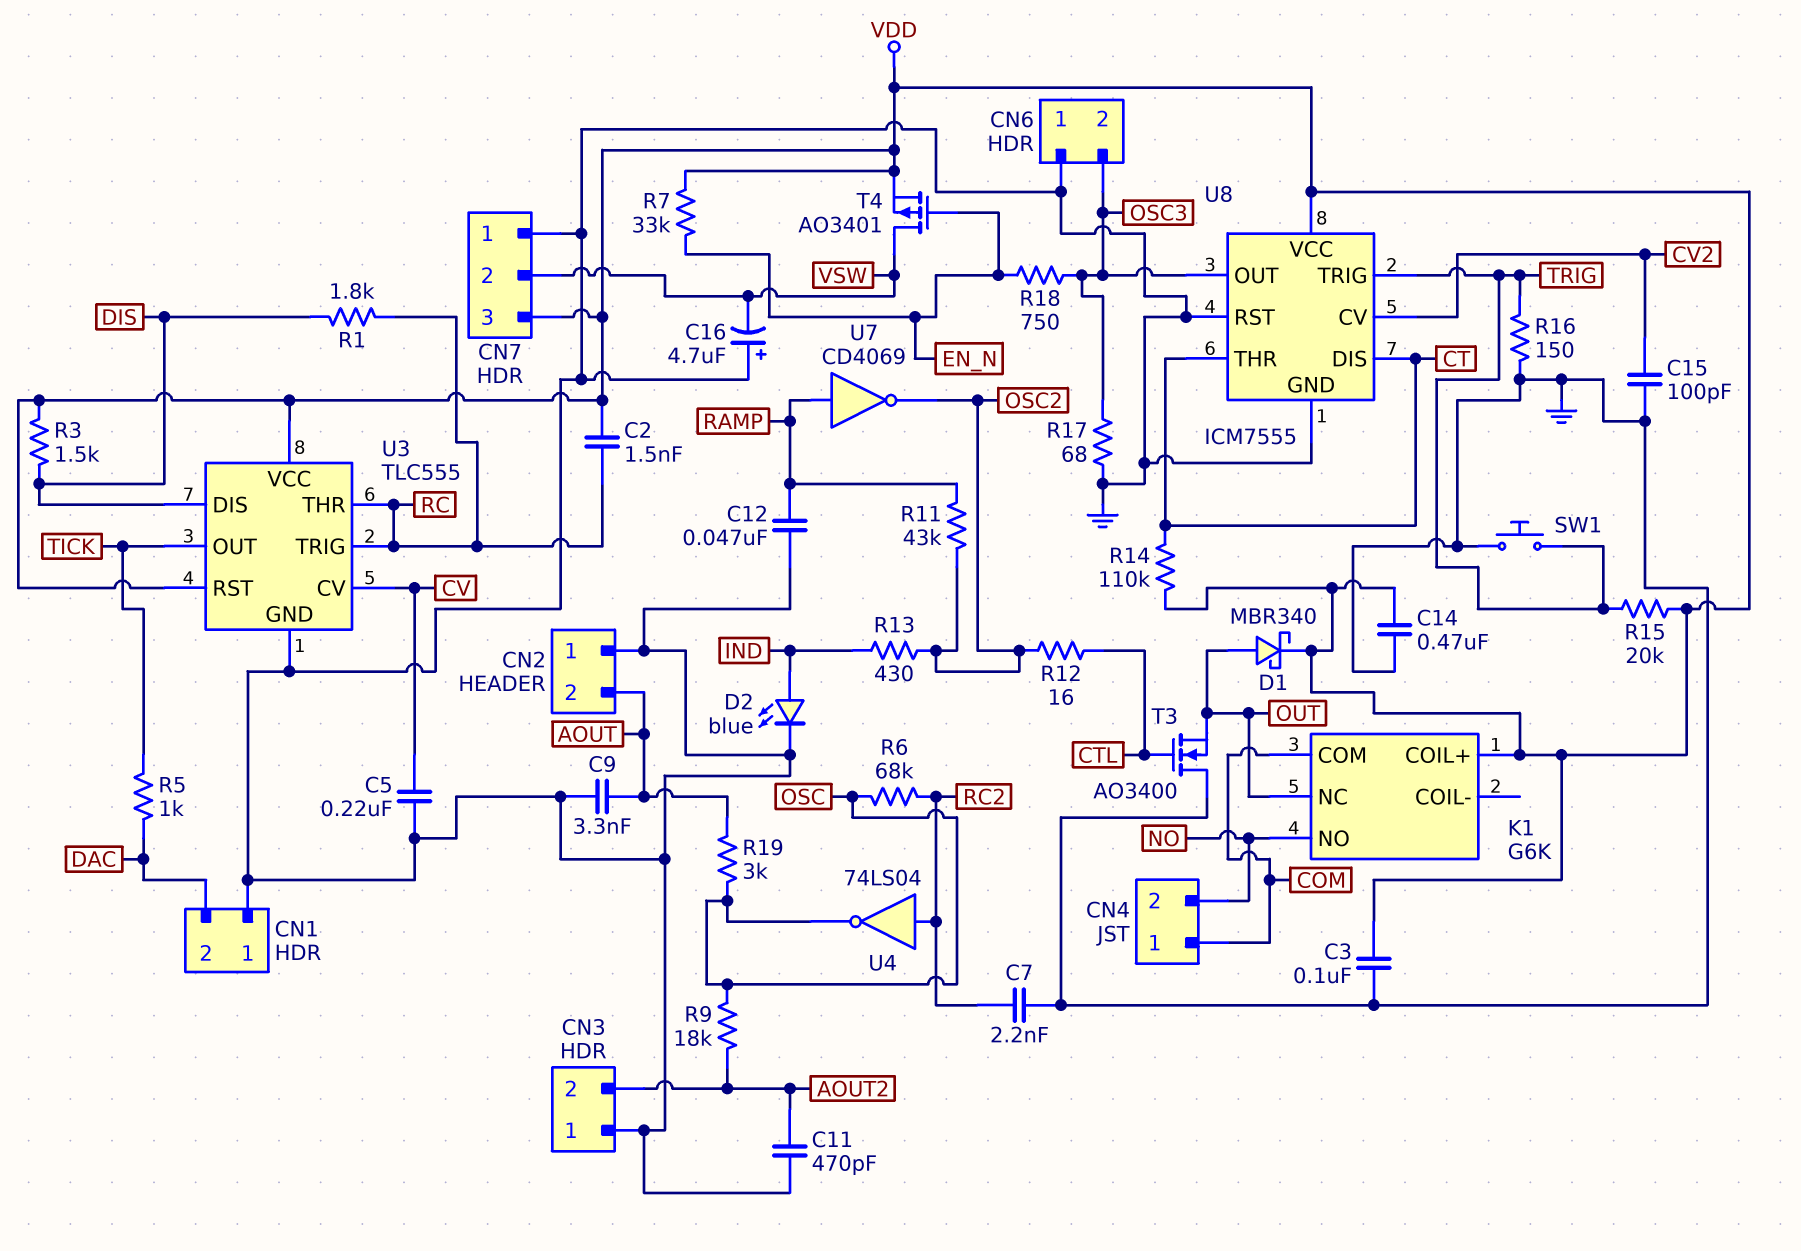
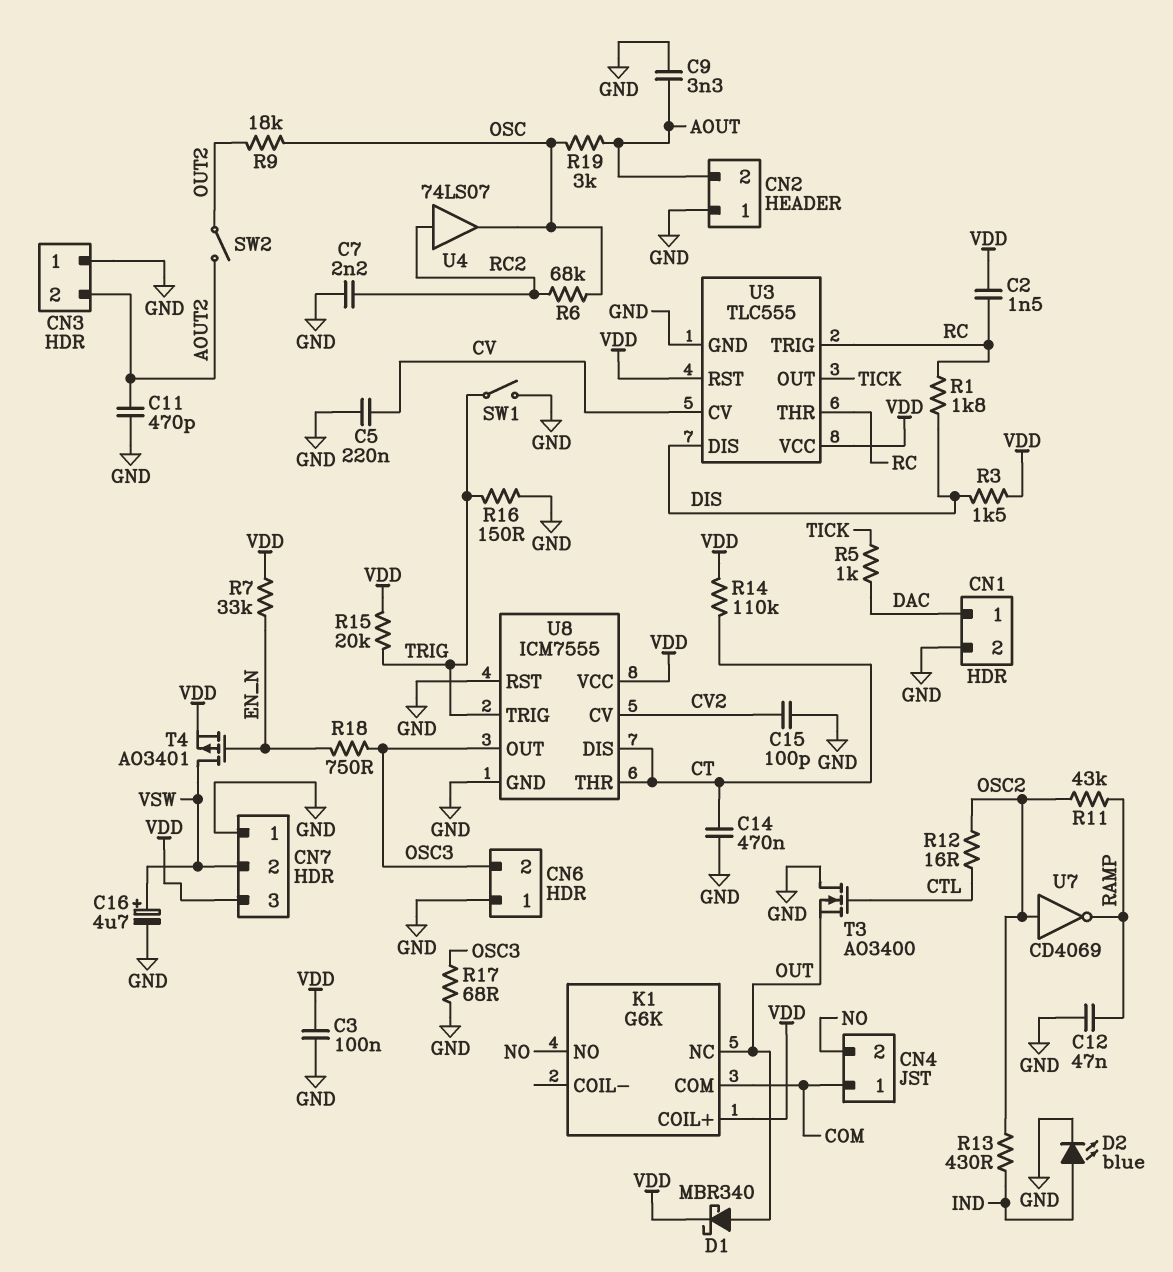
C14: 470nF (GND, VDD) -> 470nF (CT, GND)
C16: 4.7uF (plus GND, minus VSW) -> 4.7uF (plus VSW, minus GND)
CN1 pin 1: GND -> DAC
CN1 pin 2: DAC -> GND
R9: 18k (AOUT2, OSC) -> 18k (OSC, OUT2)
SW1: button (GND, TRIG) -> switch (GND, TRIG)
SW2: none -> switch (AOUT2, OUT2)
U4: NOT 74LS04 (in RC2, out OSC) -> buffer 74LS07 (in RC2, out OSC)
U7: NOT CD4069 (in RAMP, out OSC2) -> NOT CD4069 (in OSC2, out RAMP)

